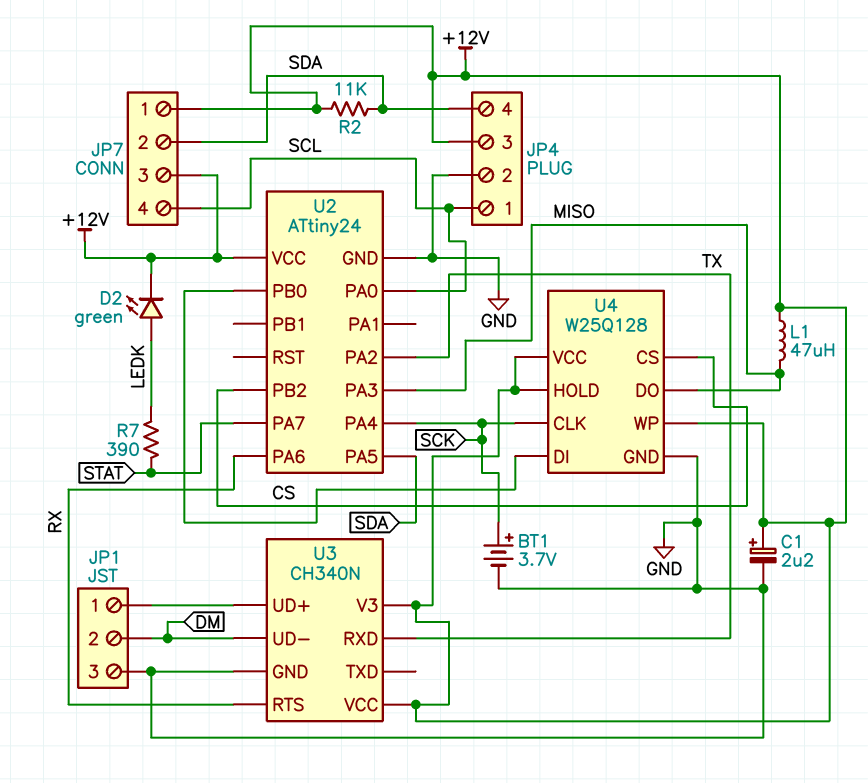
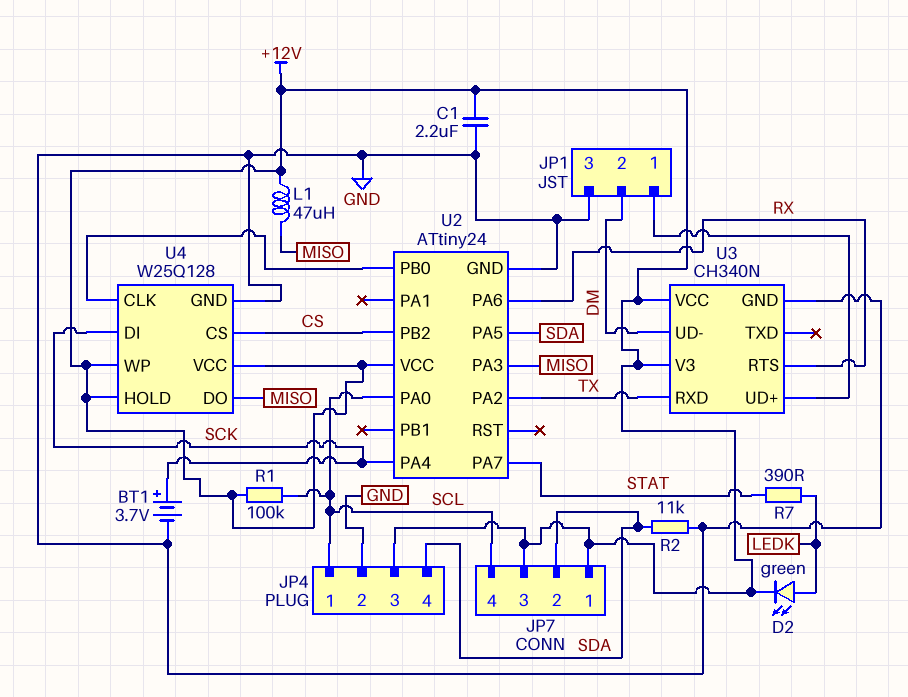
C1: 2.2uF (plus +12V, minus GND) -> 2.2uF (+12V, GND)
R1: none -> 100k (+12V, SCL)
R2: 11k (+12V, SDA) -> 11k (GND, SDA)
U4 pin CLK: SCK -> U2/PB0
U4 pin DI: U2/PB0 -> SCK

